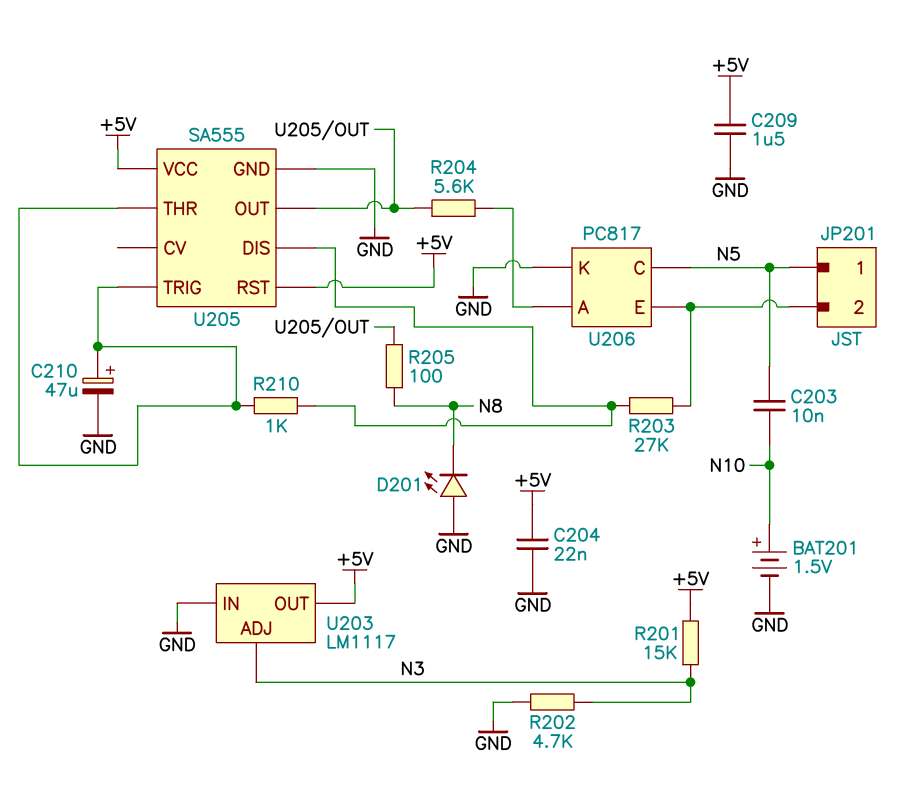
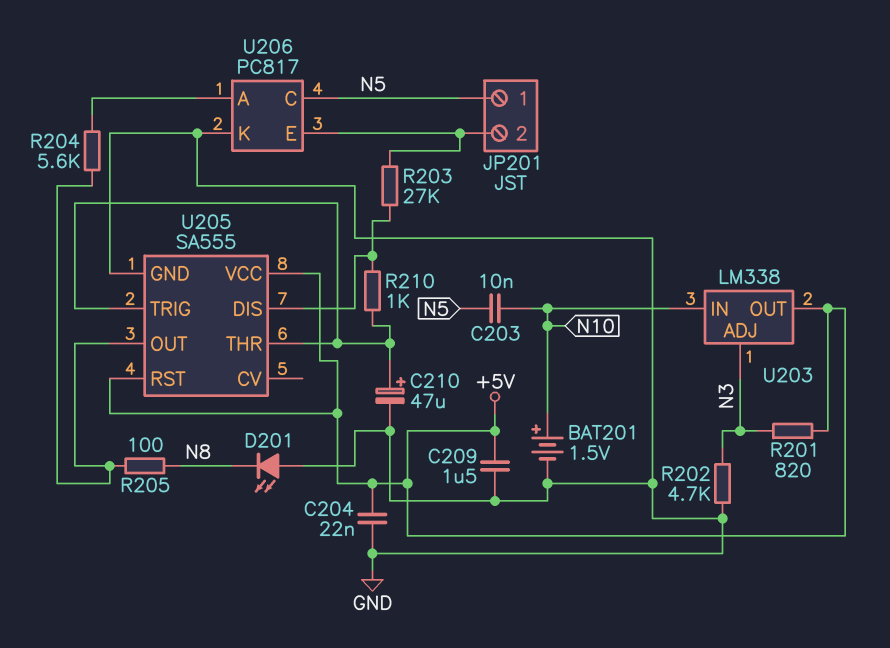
R201: 15k (+5V, N3) -> 820 (+5V, N3)
U203: LM1117 -> LM338
U203 pin IN: GND -> N10

